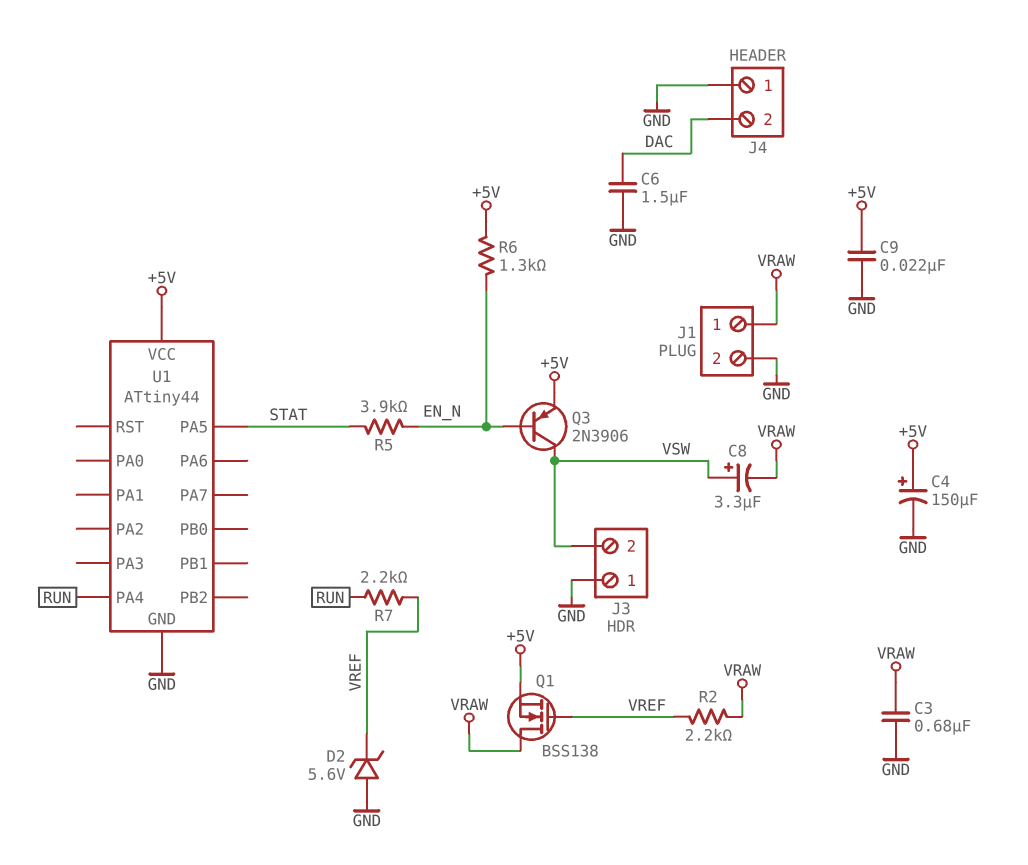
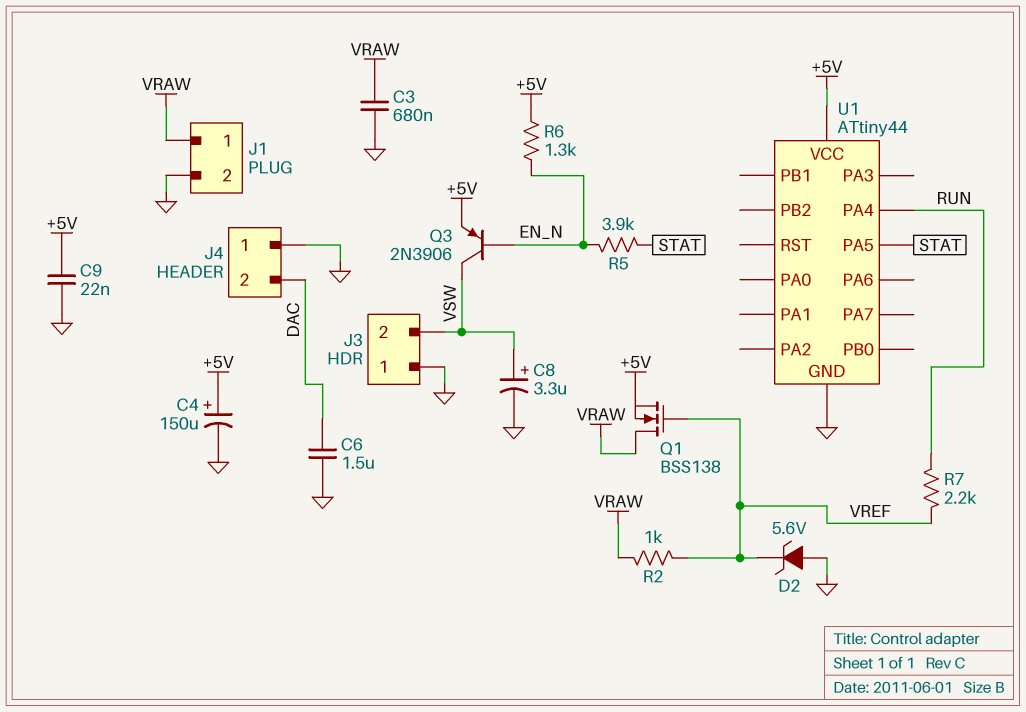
C8: 3.3uF (plus VSW, minus VRAW) -> 3.3uF (plus VSW, minus GND)
R2: 2.2k (VRAW, VREF) -> 1k (VRAW, VREF)

